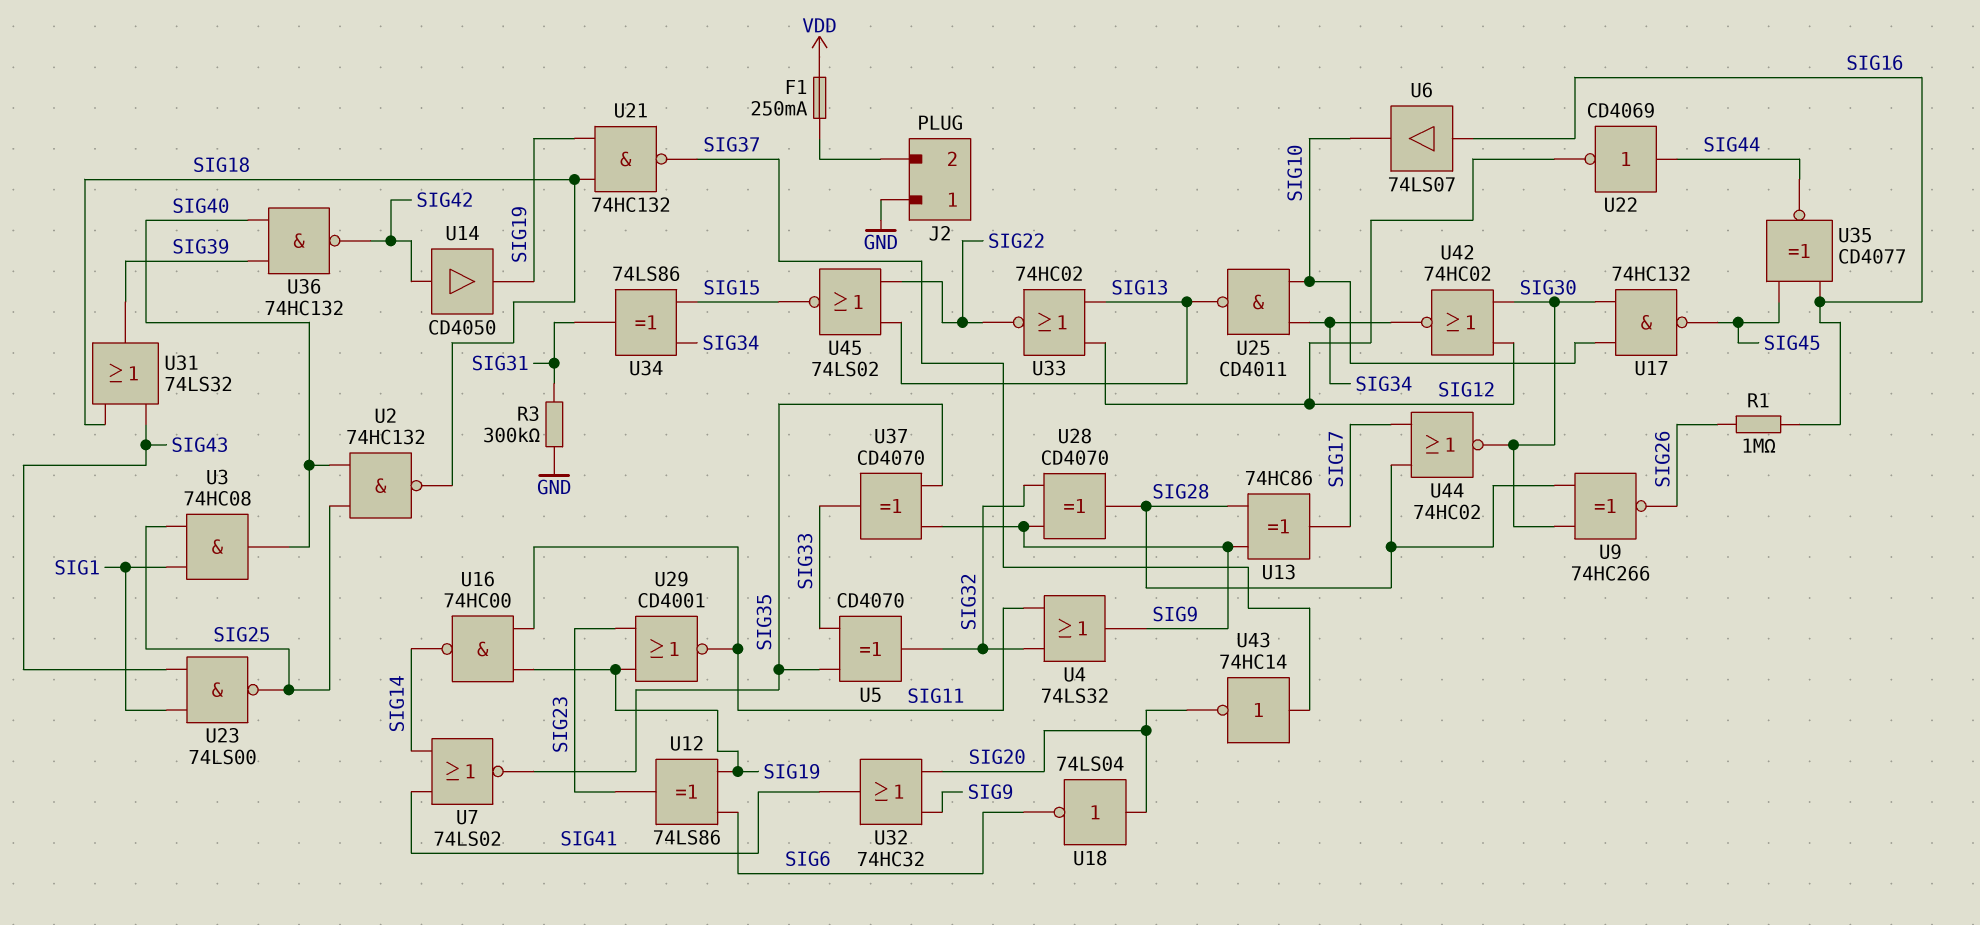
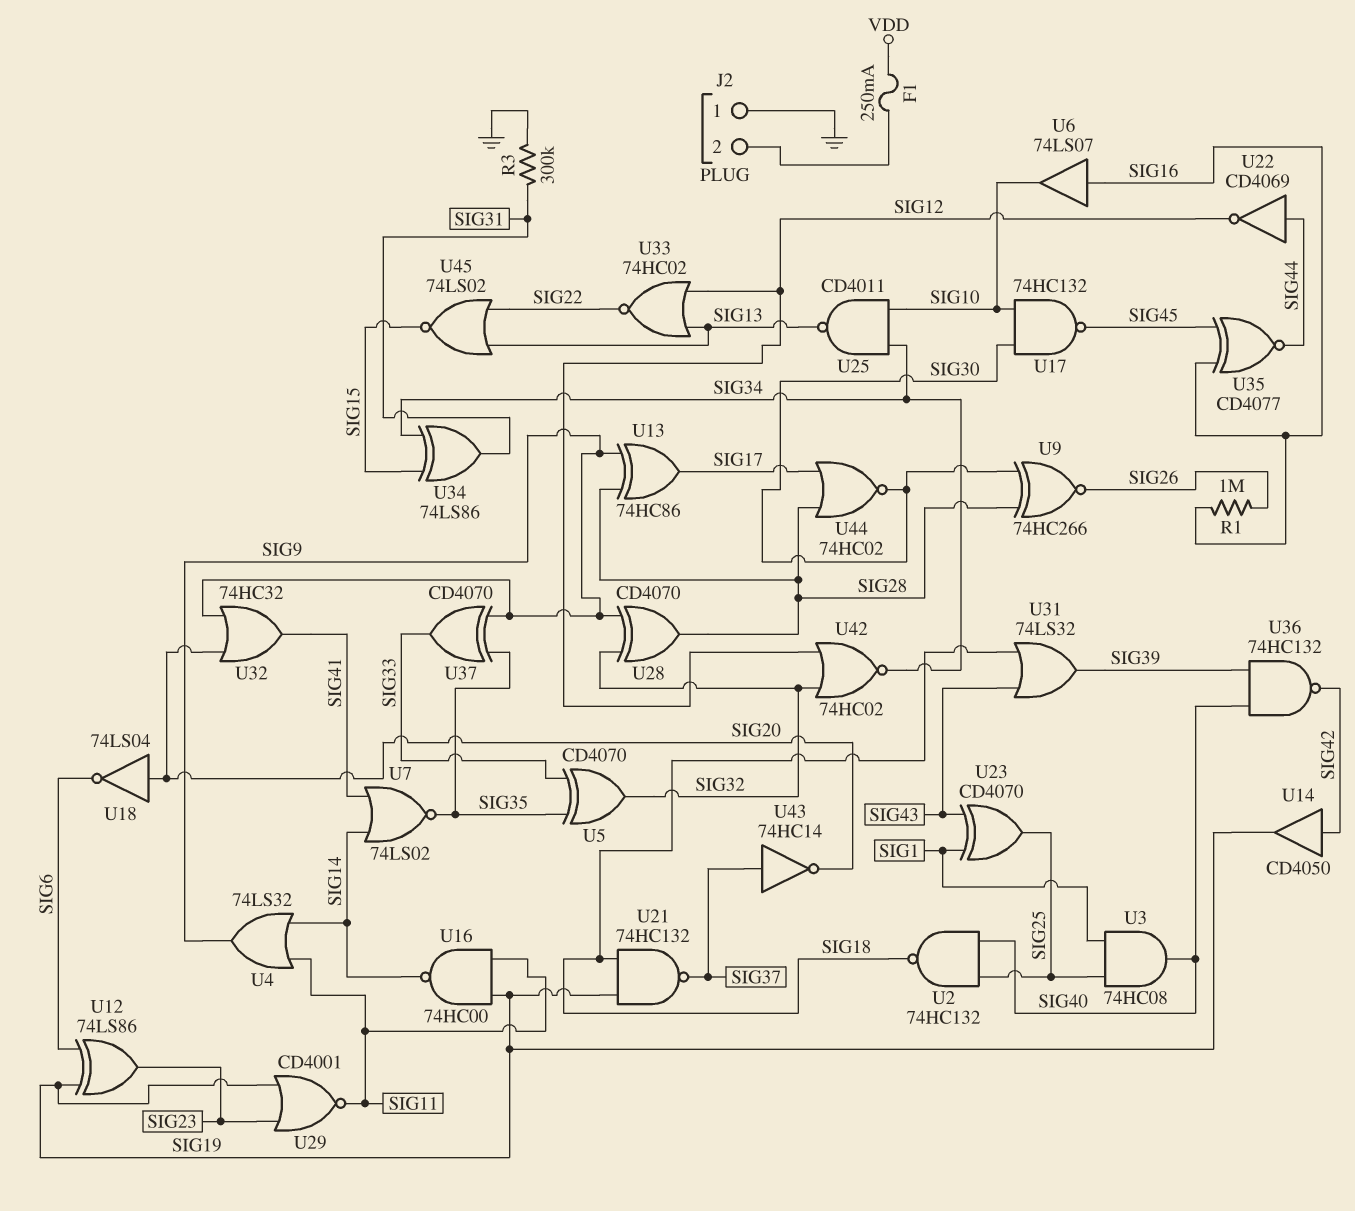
U4: OR 74LS32 (in SIG11, in SIG32, out SIG9) -> OR 74LS32 (in SIG11, in SIG14, out SIG9)
U23: NAND 74LS00 (in SIG1, in SIG43, out SIG25) -> XOR CD4070 (in SIG1, in SIG43, out SIG25)
U42: NOR 74HC02 (in SIG12, in SIG30, out SIG34) -> NOR 74HC02 (in SIG12, in SIG32, out SIG34)

